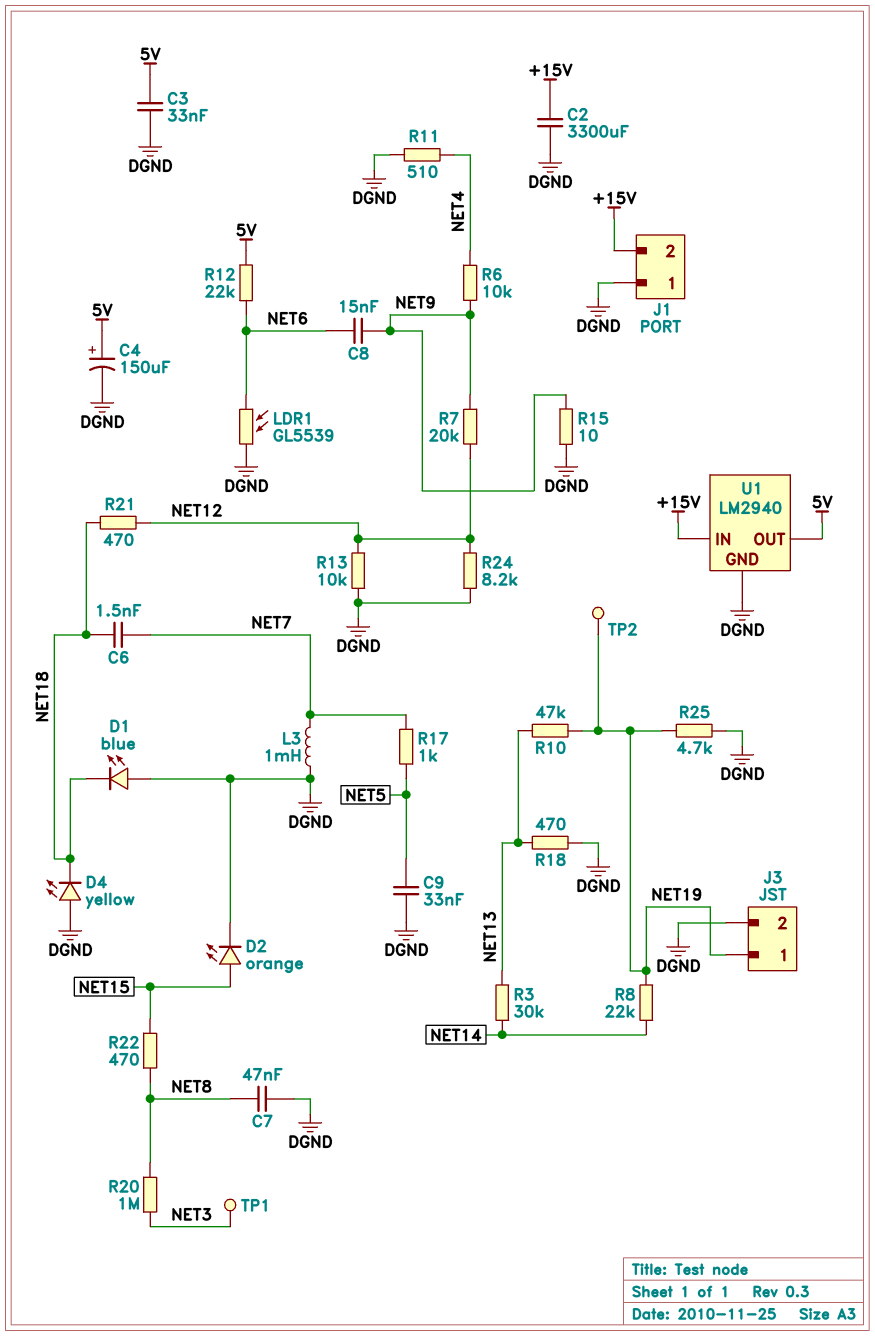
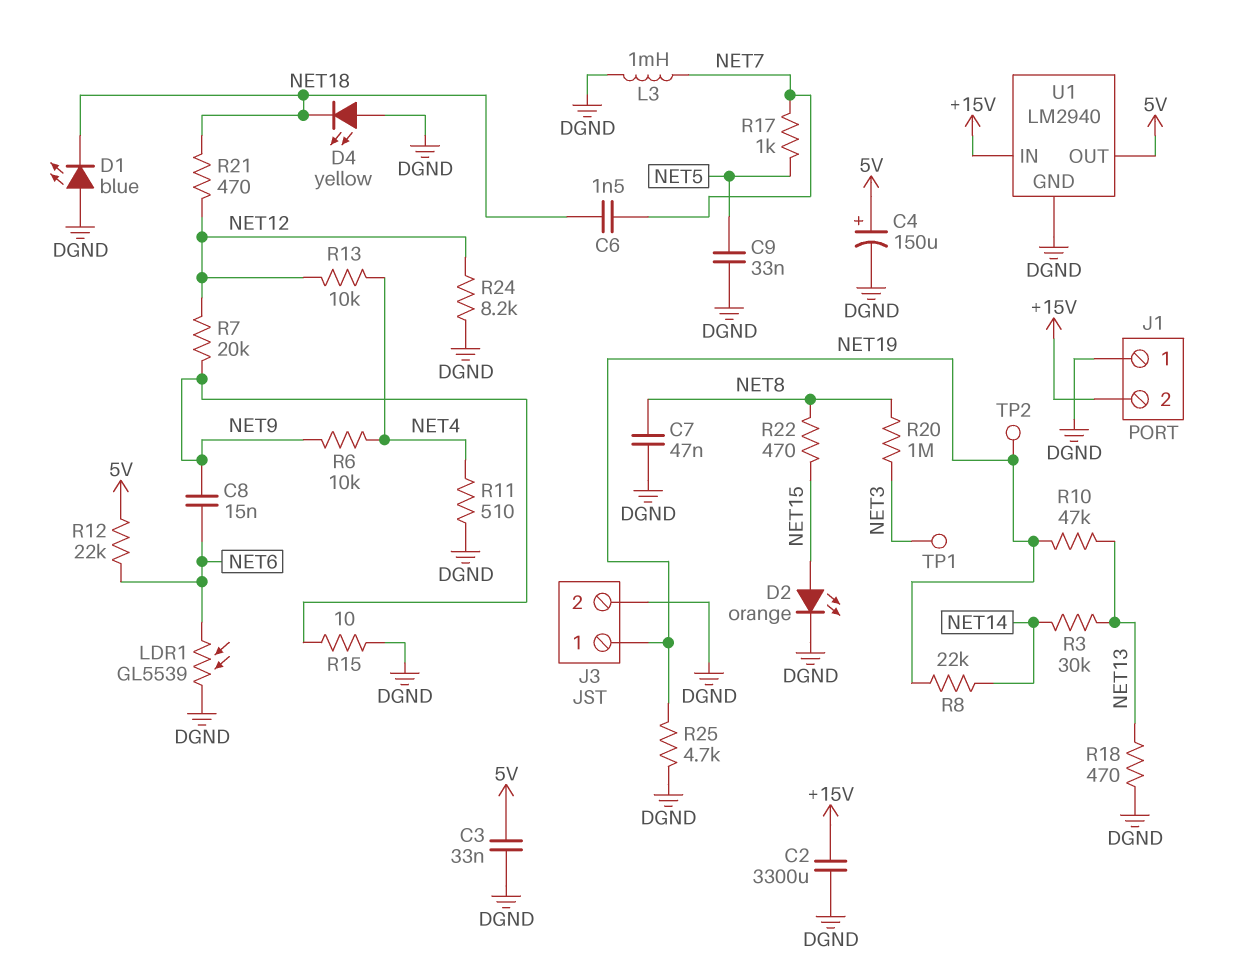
R13: 10k (DGND, NET12) -> 10k (NET4, NET12)

